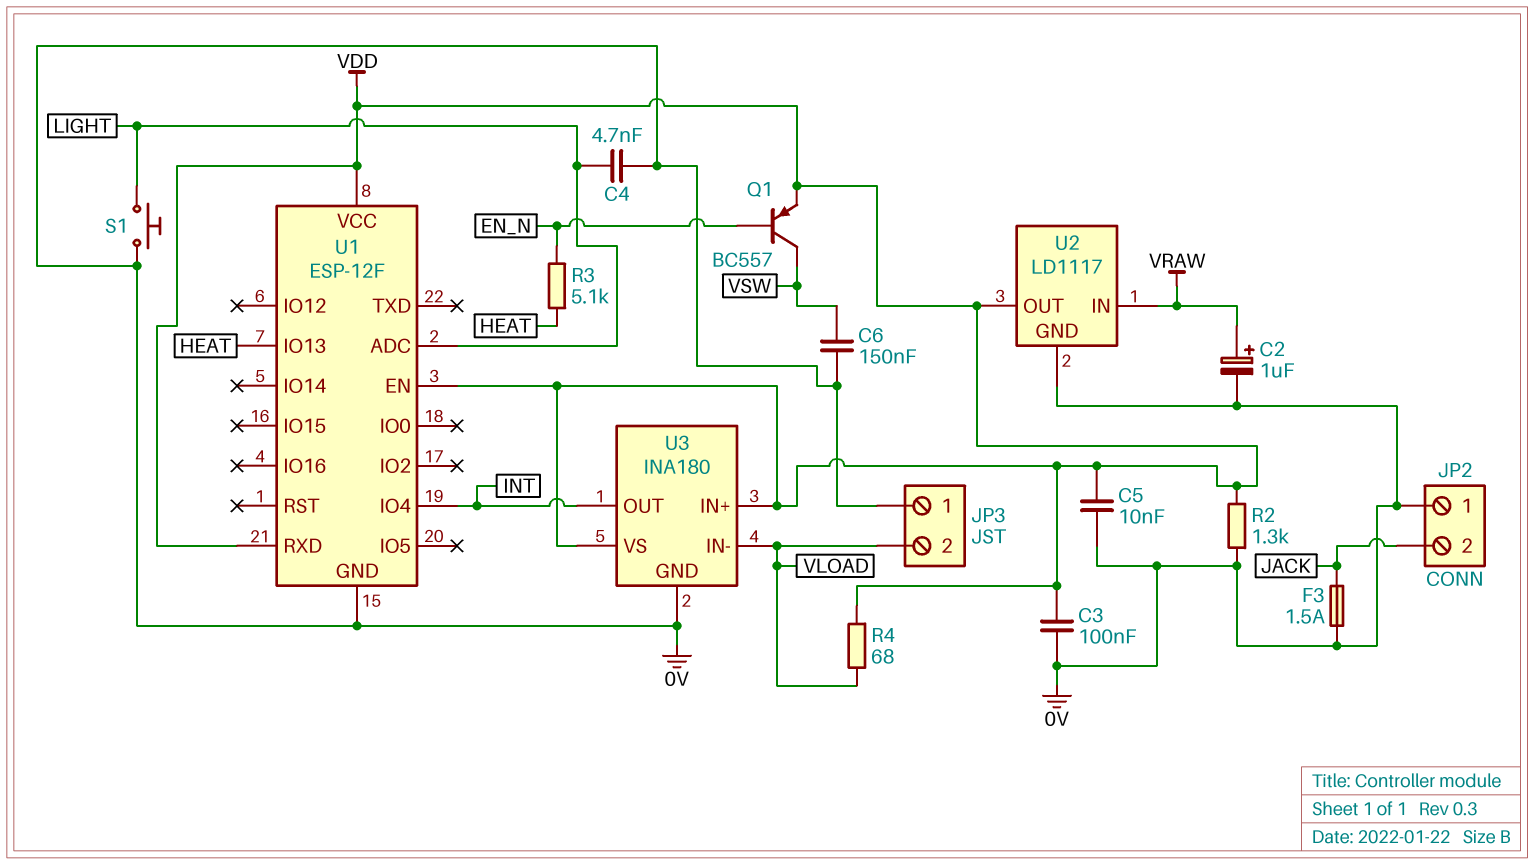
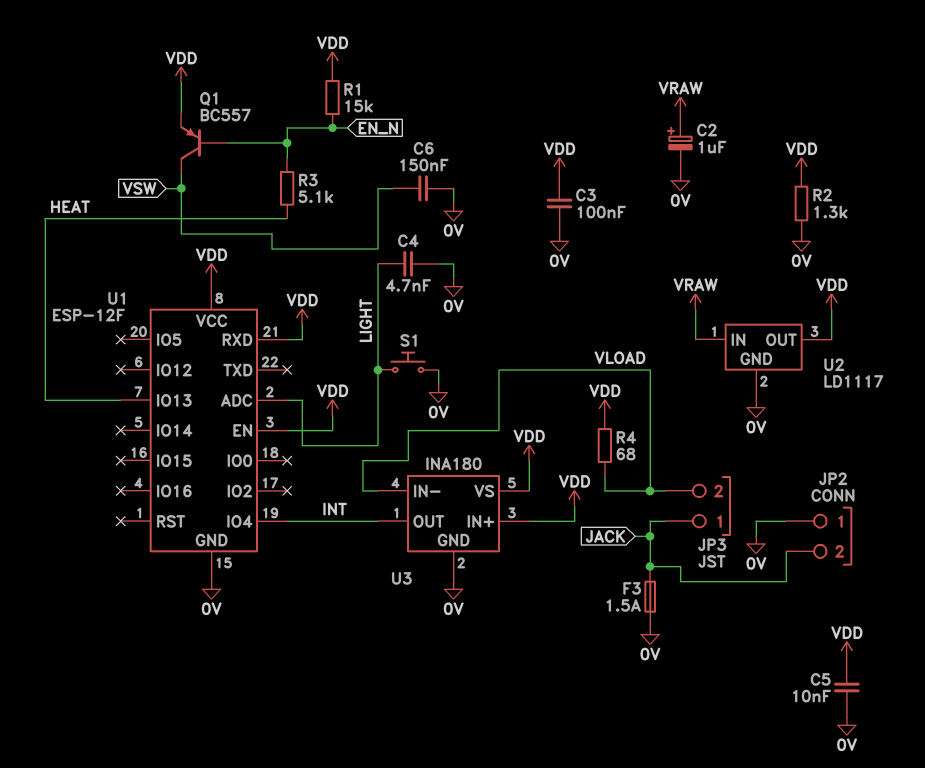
JP3 pin 1: 0V -> JACK
R1: none -> 15k (EN_N, VDD)

